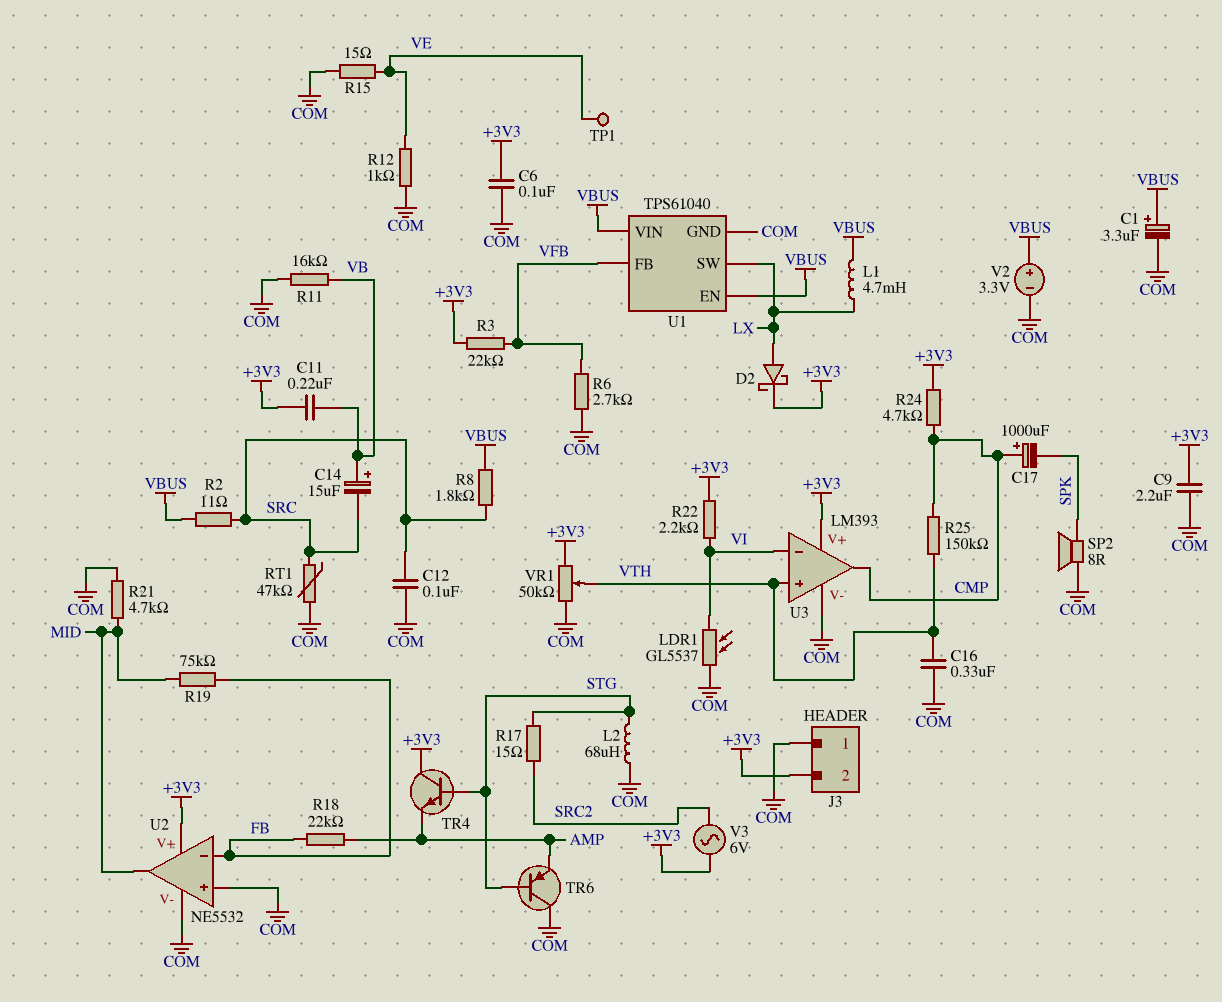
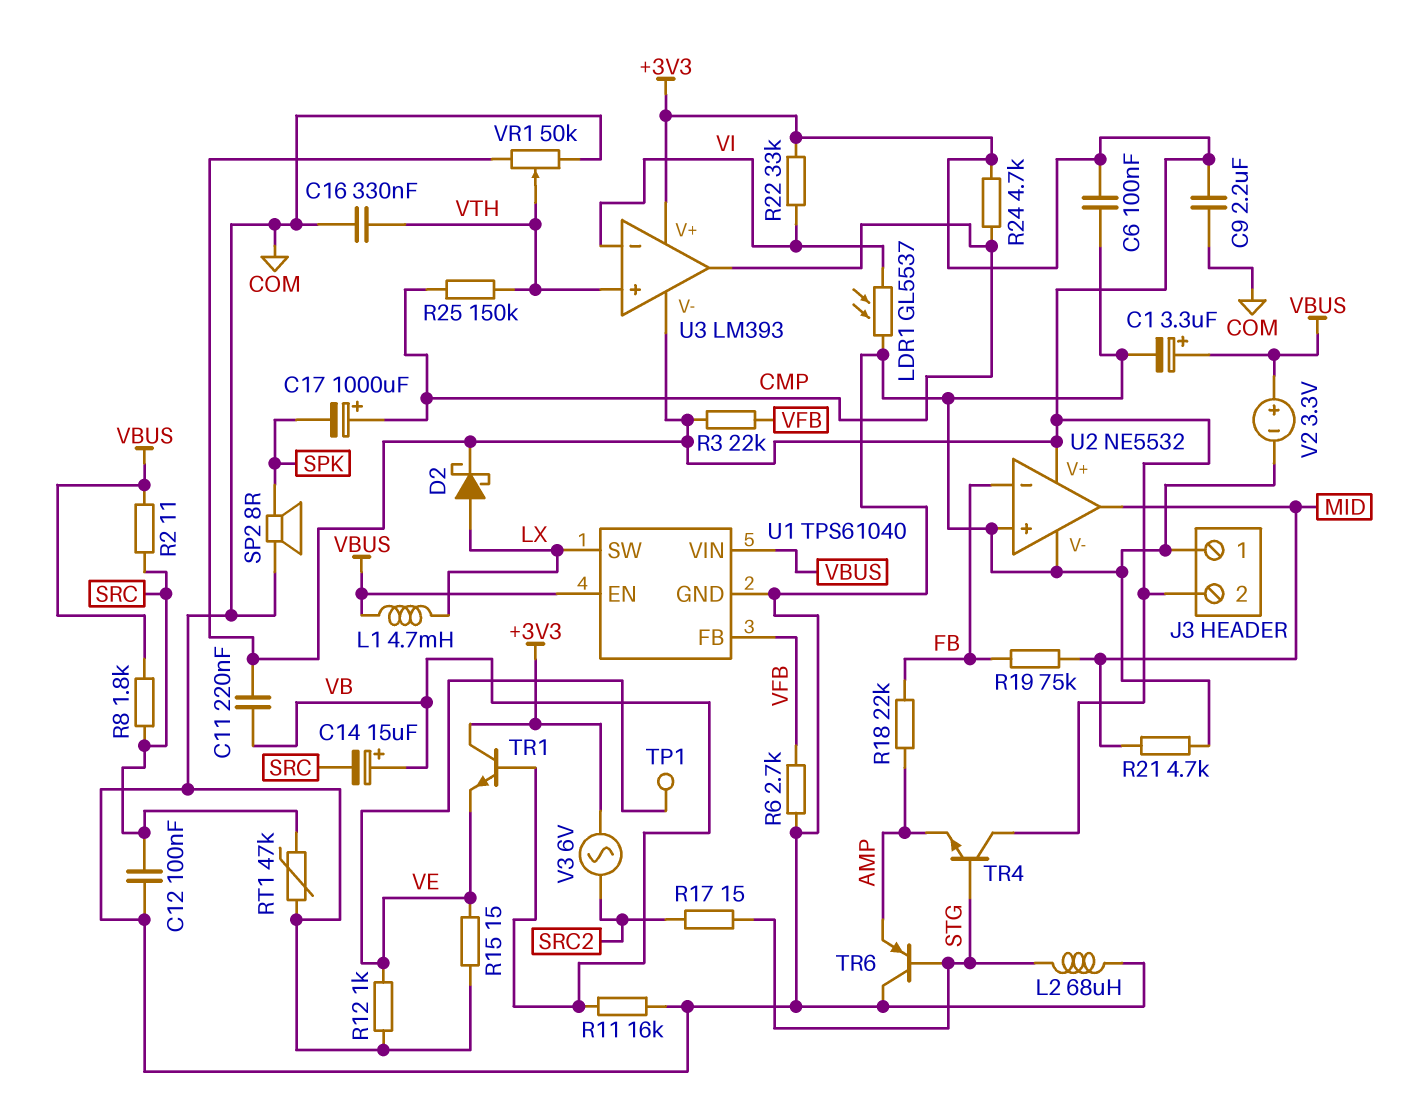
R22: 2.2k (+3V3, VI) -> 33k (+3V3, VI)
TR1: none -> NPN (B VB, C +3V3, E VE)
U3 pin V-: COM -> +3V3

